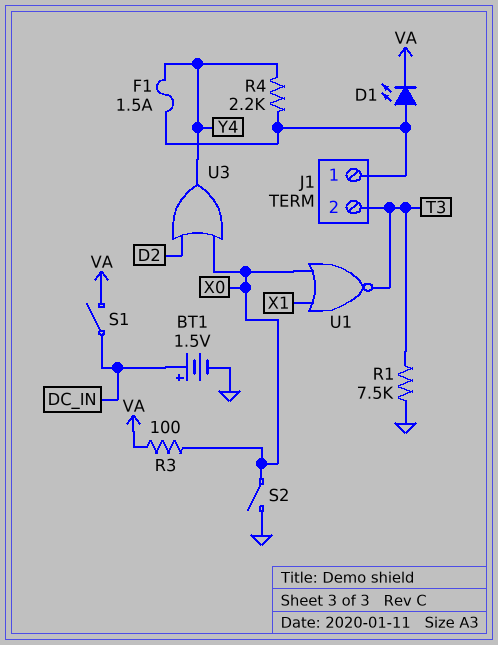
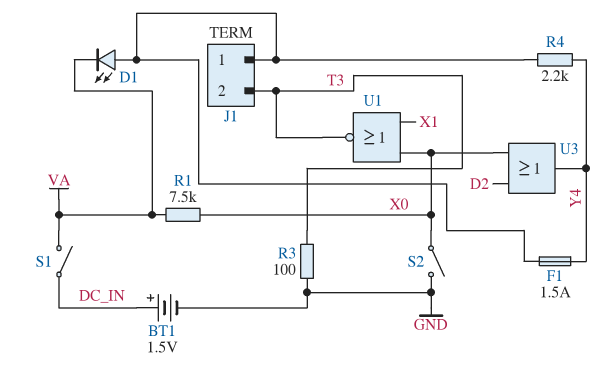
R1: 7.5k (GND, T3) -> 7.5k (VA, X0)
R3: 100 (VA, X0) -> 100 (GND, T3)

